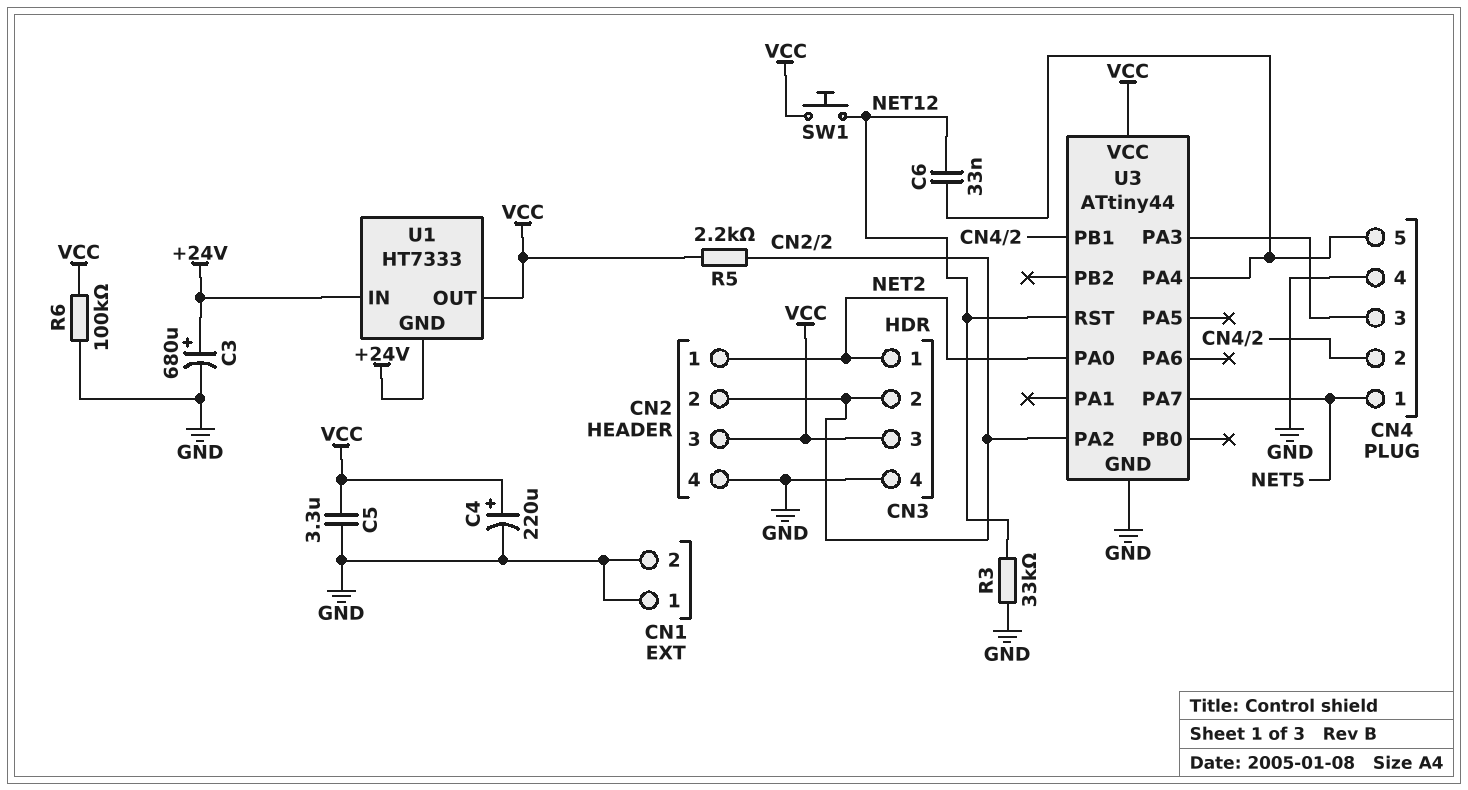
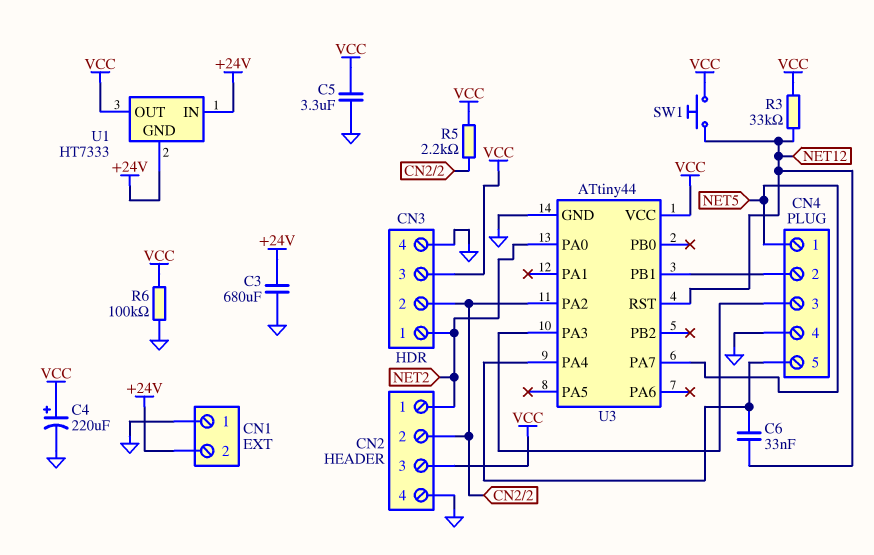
C3: 680uF (plus +24V, minus GND) -> 680uF (+24V, GND)
CN1 pin 2: GND -> +24V
R3: 33k (GND, NET12) -> 33k (NET12, VCC)

